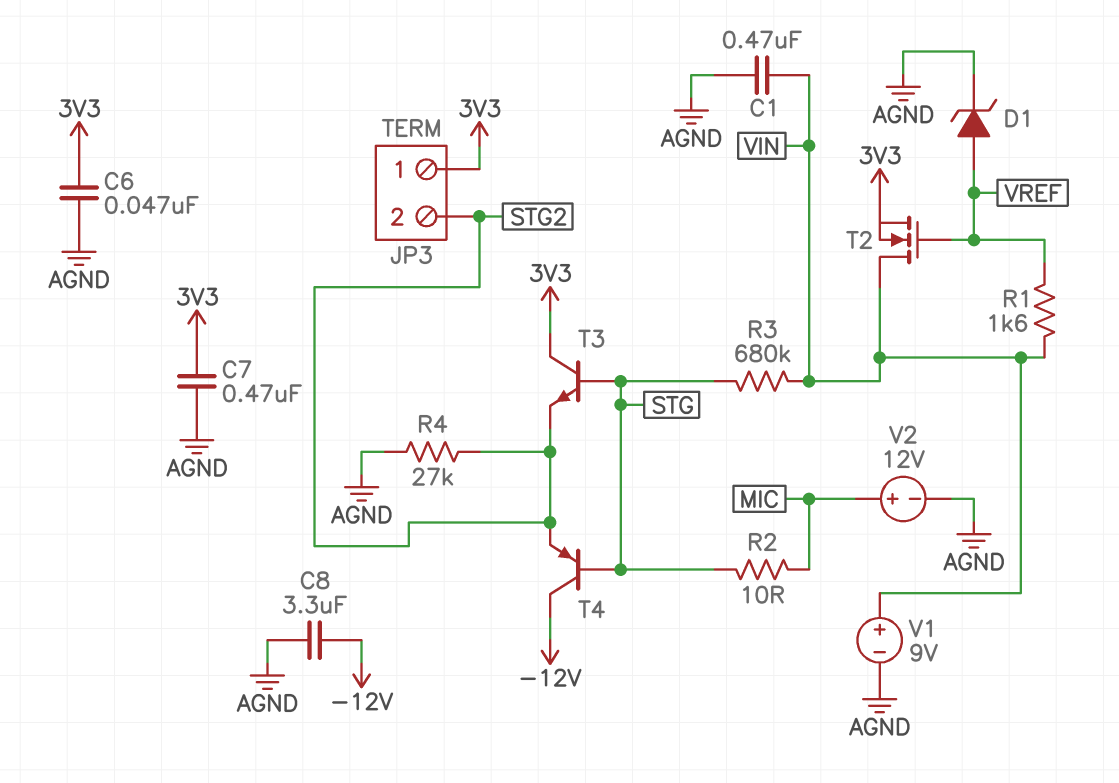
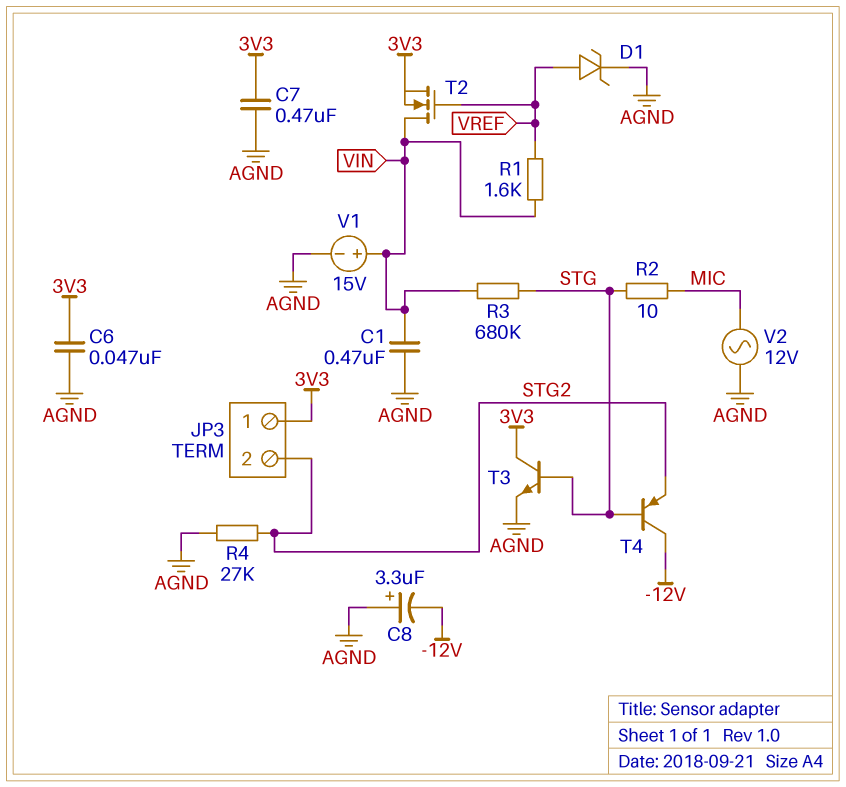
C8: 3.3uF (-12V, AGND) -> 3.3uF (plus AGND, minus -12V)
T3: NPN (B STG, C 3V3, E STG2) -> NPN (B STG, C 3V3, E AGND)
V1: 9V (plus VIN, minus AGND) -> 15V (plus VIN, minus AGND)
V2: 12V (plus MIC, minus AGND) -> AC 12V (AGND, MIC)

